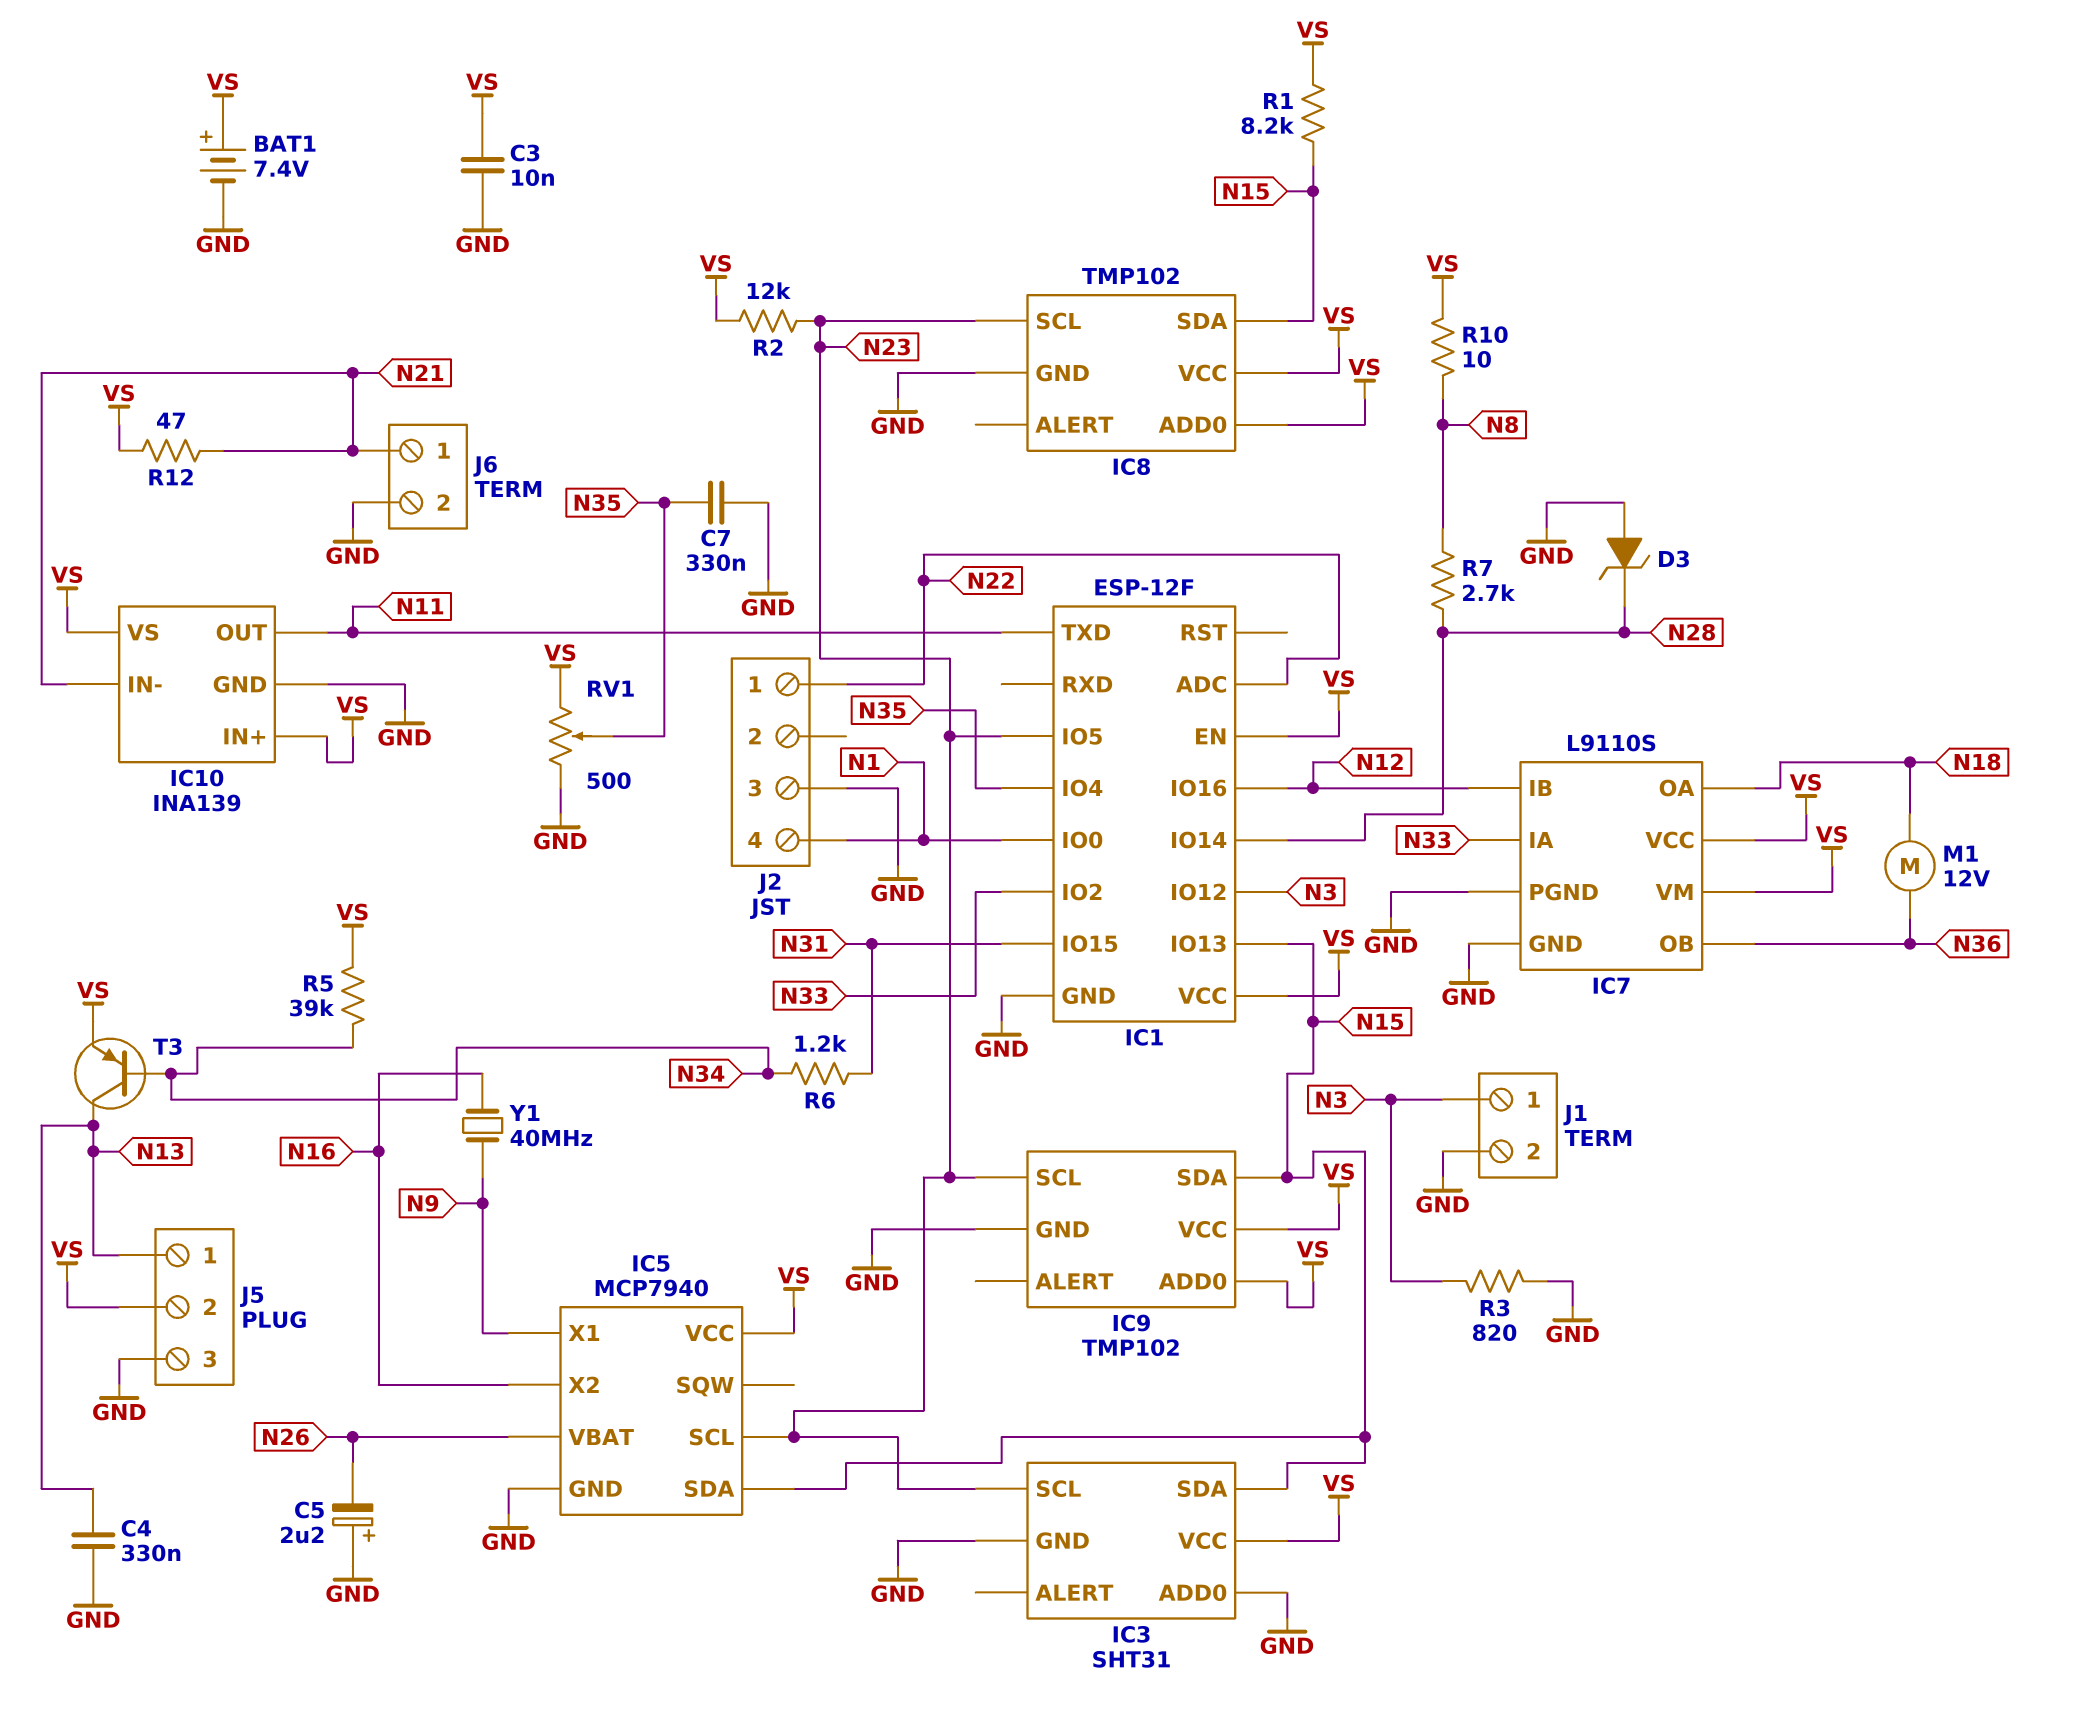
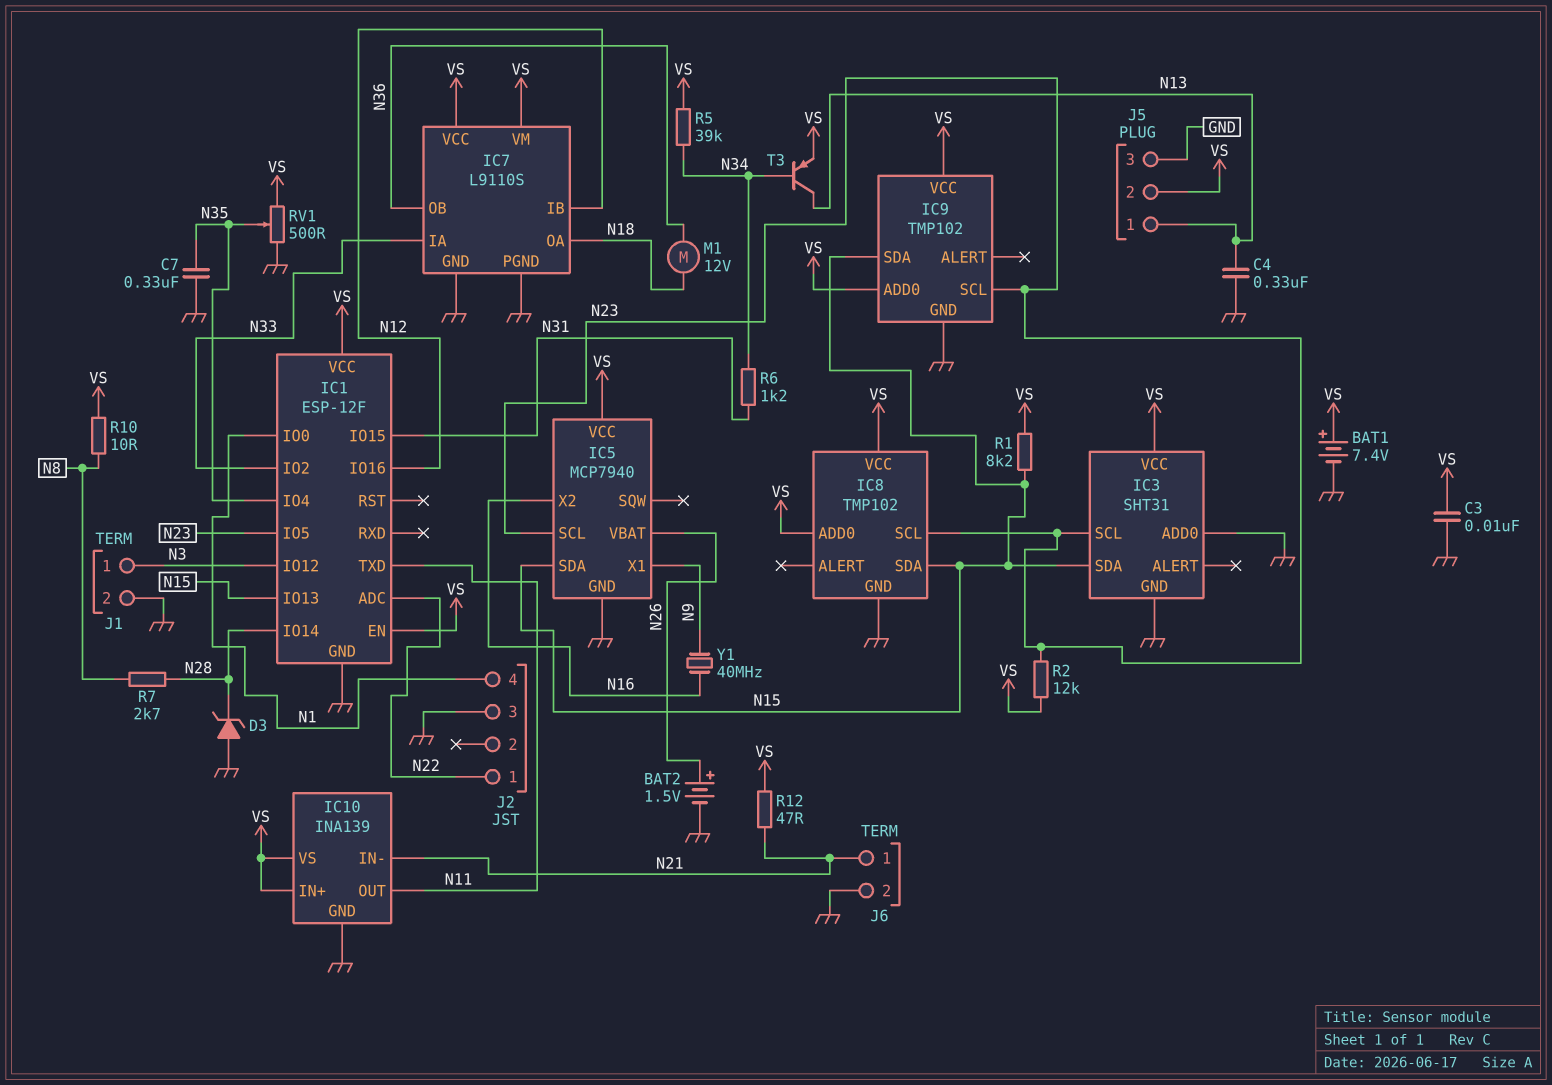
BAT2: none -> 1.5V (plus N26, minus GND)
C5: 2.2uF (plus GND, minus N26) -> none
R3: 820 (GND, N3) -> none

